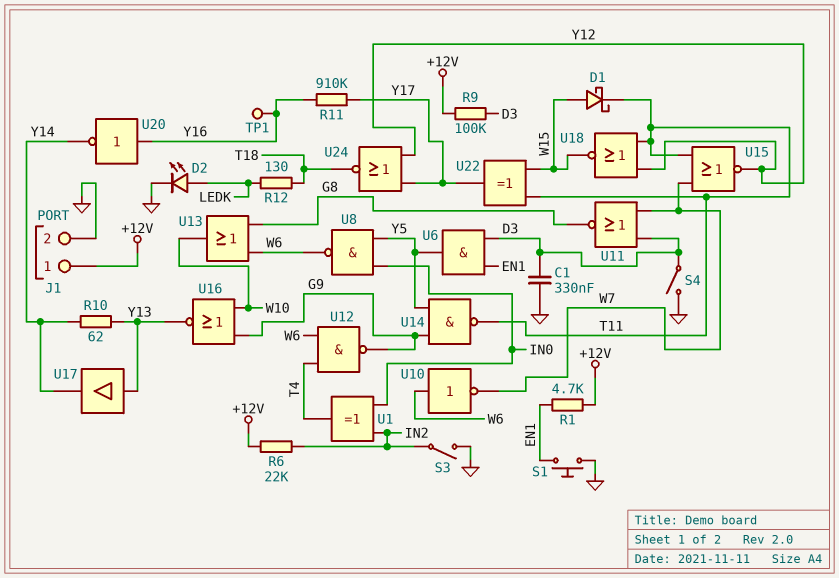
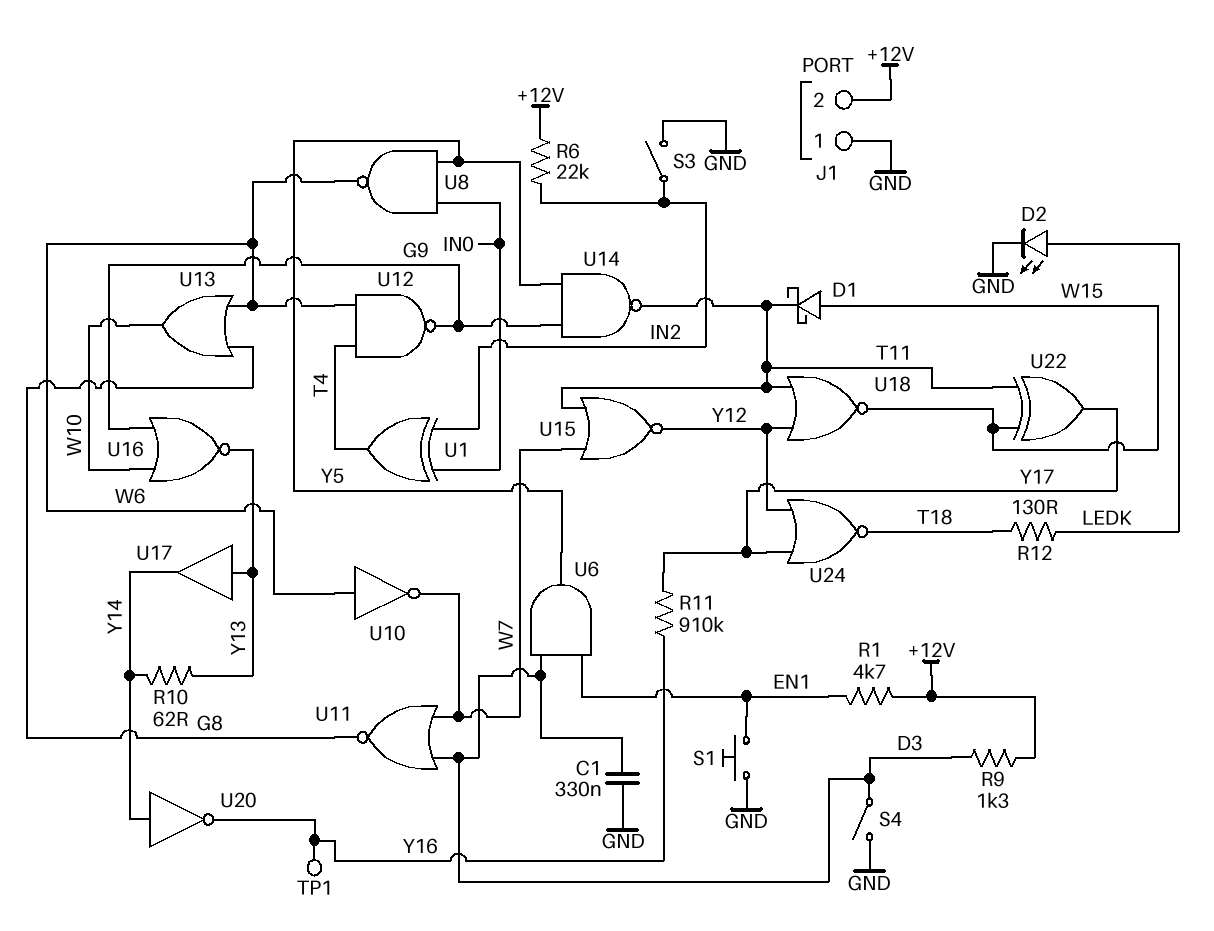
J1 pin 1: +12V -> GND
J1 pin 2: GND -> +12V
R9: 100k (+12V, D3) -> 1.3k (+12V, D3)
U20: NOT (in Y16, out Y14) -> NOT (in Y14, out Y16)

